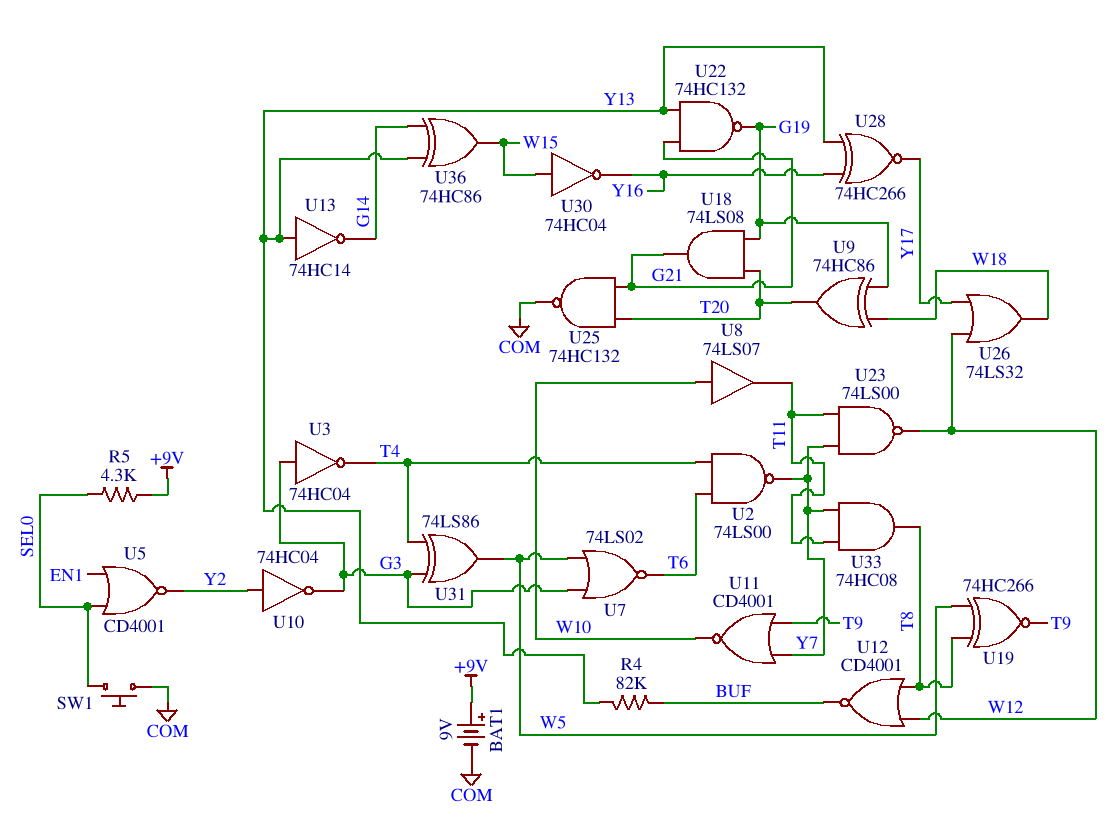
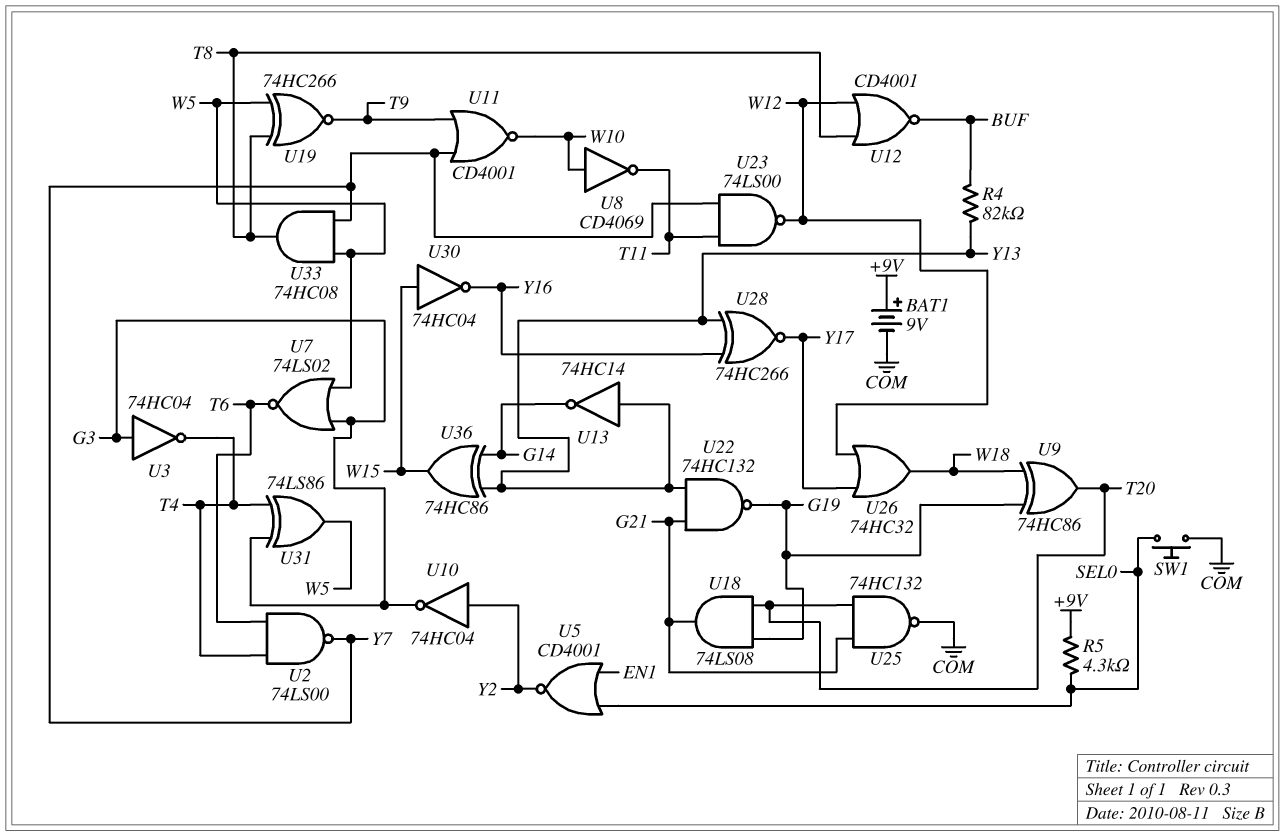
U8: buffer 74LS07 (in W10, out T11) -> NOT CD4069 (in W10, out T11)
U26: OR 74LS32 (in W12, in Y17, out W18) -> OR 74HC32 (in W12, in Y17, out W18)
U33: AND 74HC08 (in T11, in Y7, out T8) -> AND 74HC08 (in W5, in Y7, out T8)

